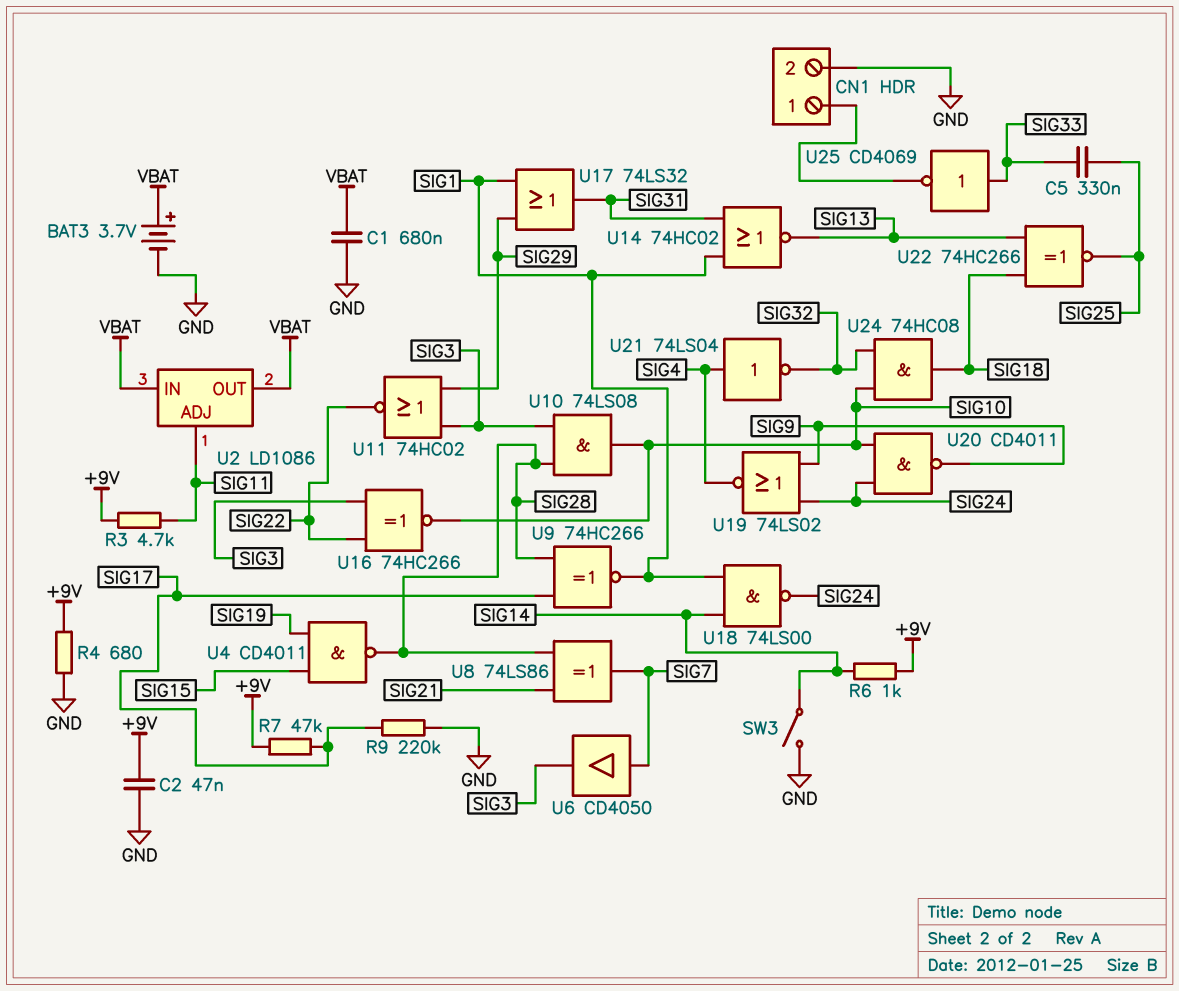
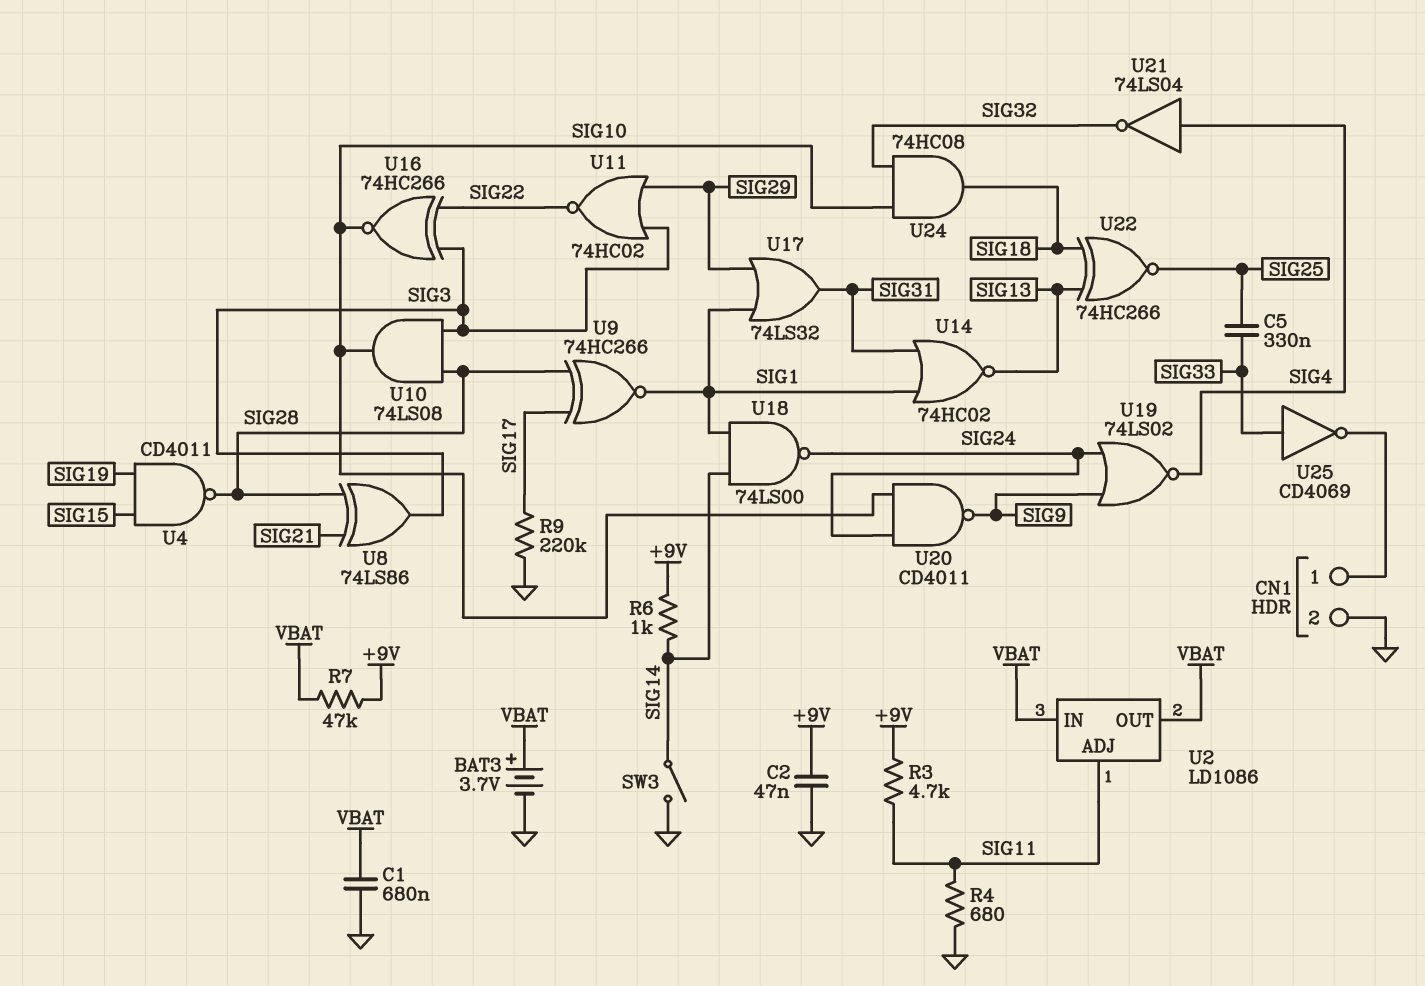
R4: 680 (+9V, GND) -> 680 (GND, SIG11)
R7: 47k (+9V, SIG17) -> 47k (+9V, VBAT)
U6: buffer CD4050 (in SIG7, out SIG3) -> none
U8: XOR 74LS86 (in SIG21, in SIG28, out SIG7) -> XOR 74LS86 (in SIG21, in SIG28, out SIG3)

